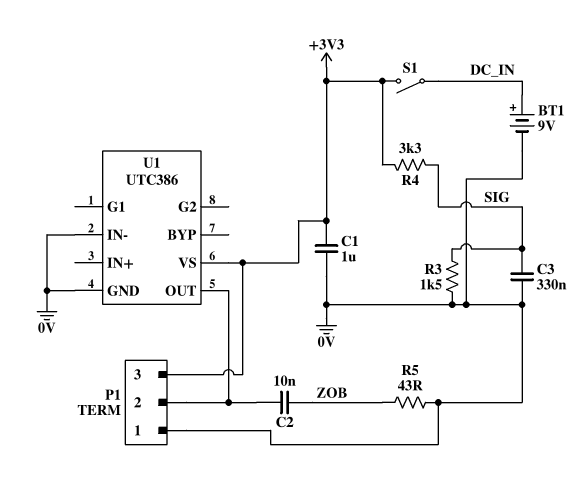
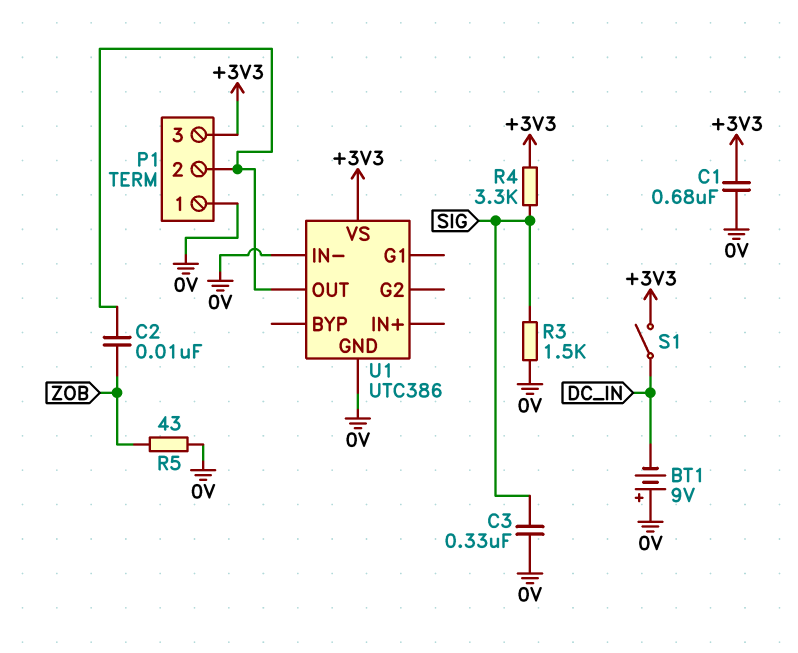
BT1: 9V (plus DC_IN, minus 0V) -> 9V (plus 0V, minus DC_IN)
C1: 1uF (+3V3, 0V) -> 680nF (+3V3, 0V)

